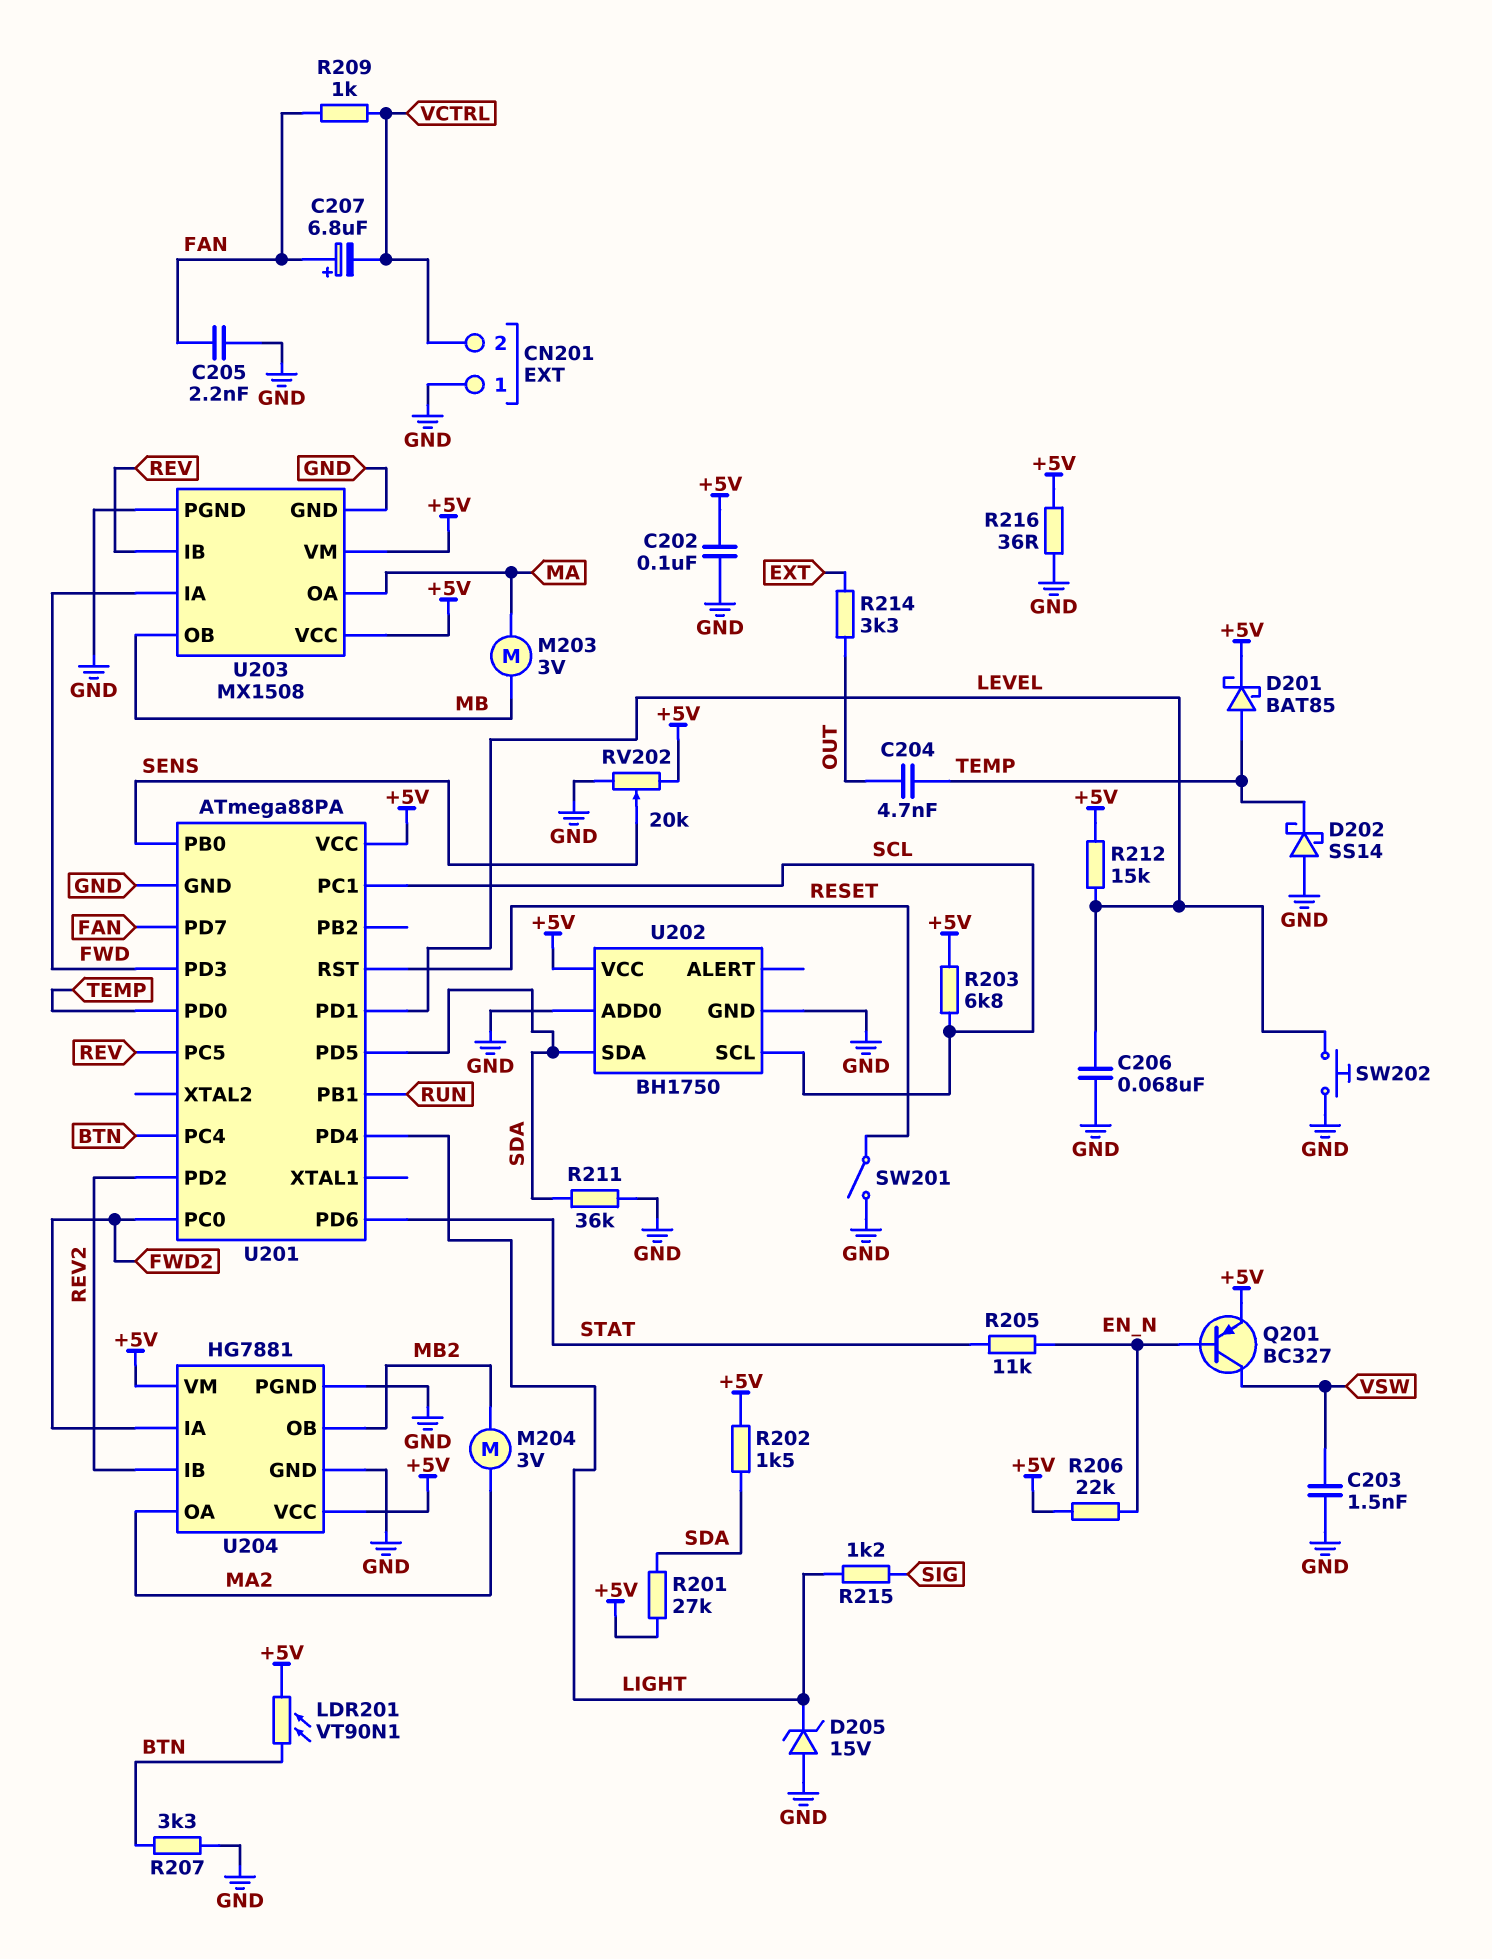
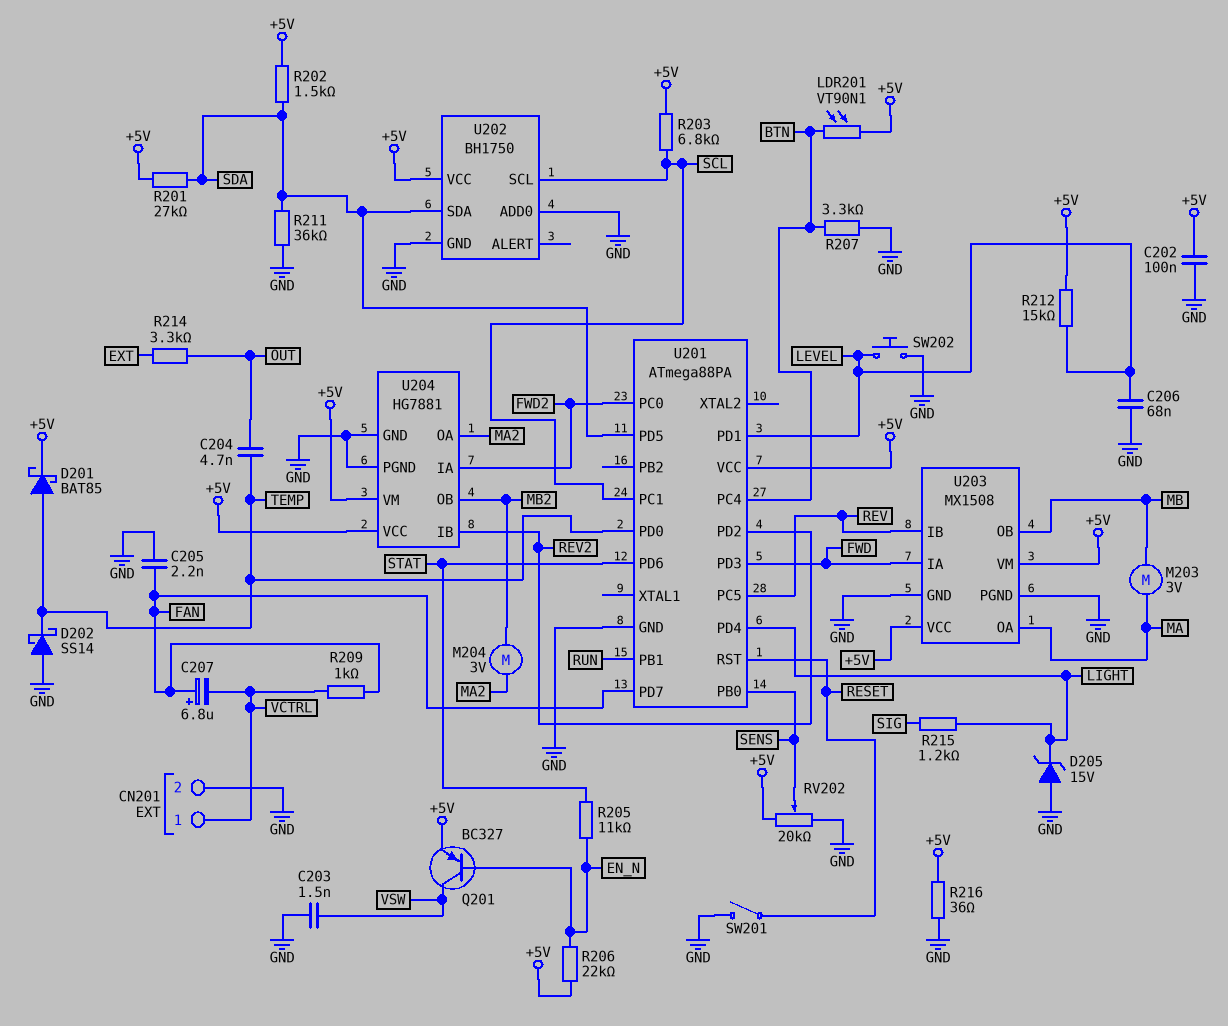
CN201 pin 1: GND -> VCTRL
CN201 pin 2: VCTRL -> GND

